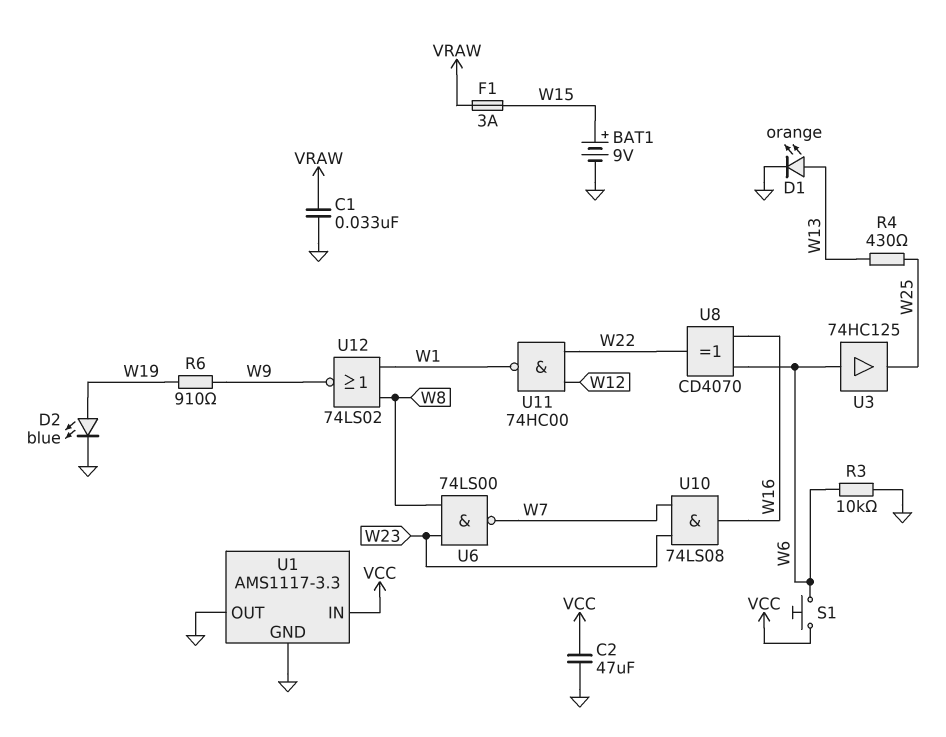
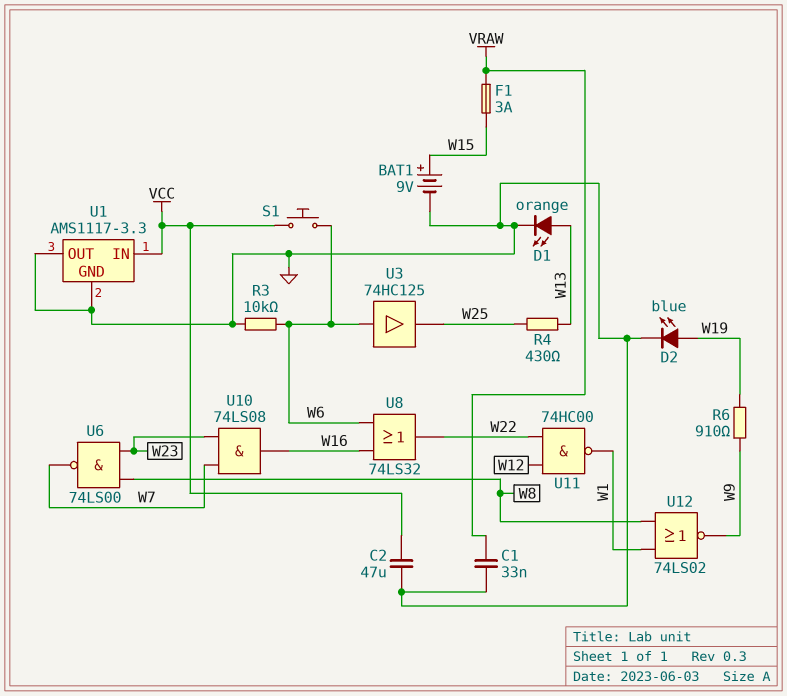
U8: XOR CD4070 (in W6, in W16, out W22) -> OR 74LS32 (in W6, in W16, out W22)

